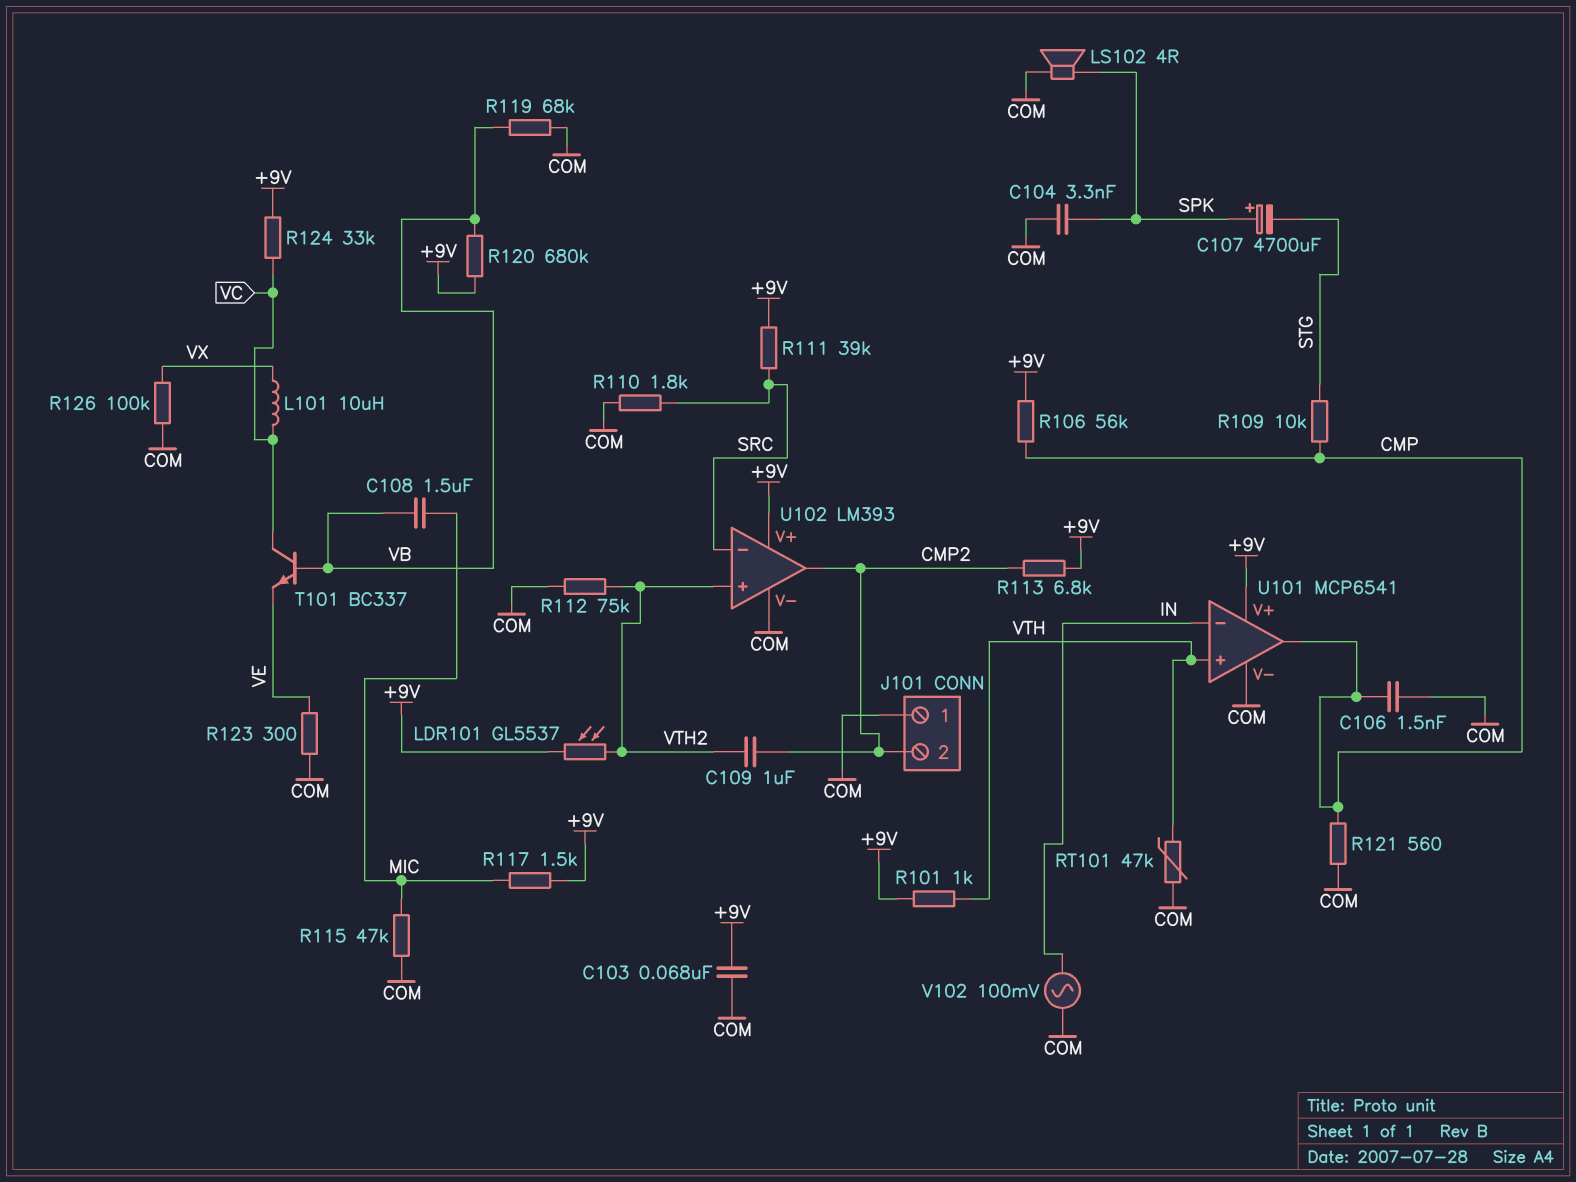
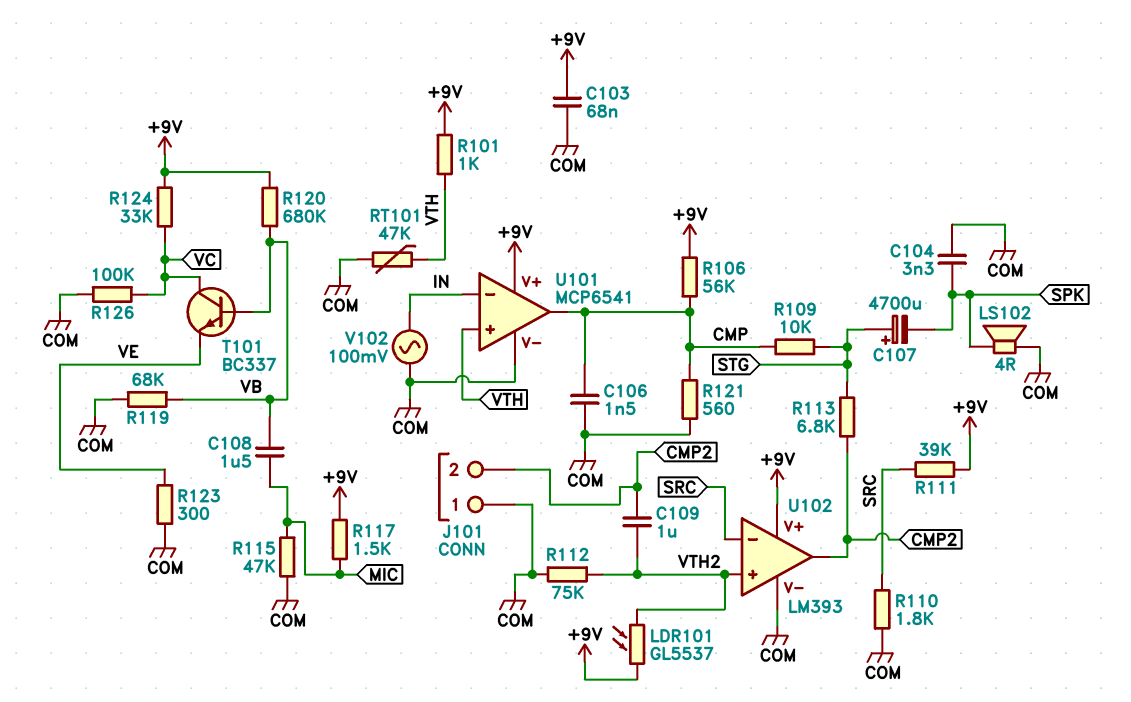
C107: 4700uF (plus SPK, minus STG) -> 4700uF (plus STG, minus SPK)
L101: 10uH (VC, VX) -> none
R113: 6.8k (+9V, CMP2) -> 6.8k (CMP2, STG)
R126: 100k (COM, VX) -> 100k (COM, VC)

